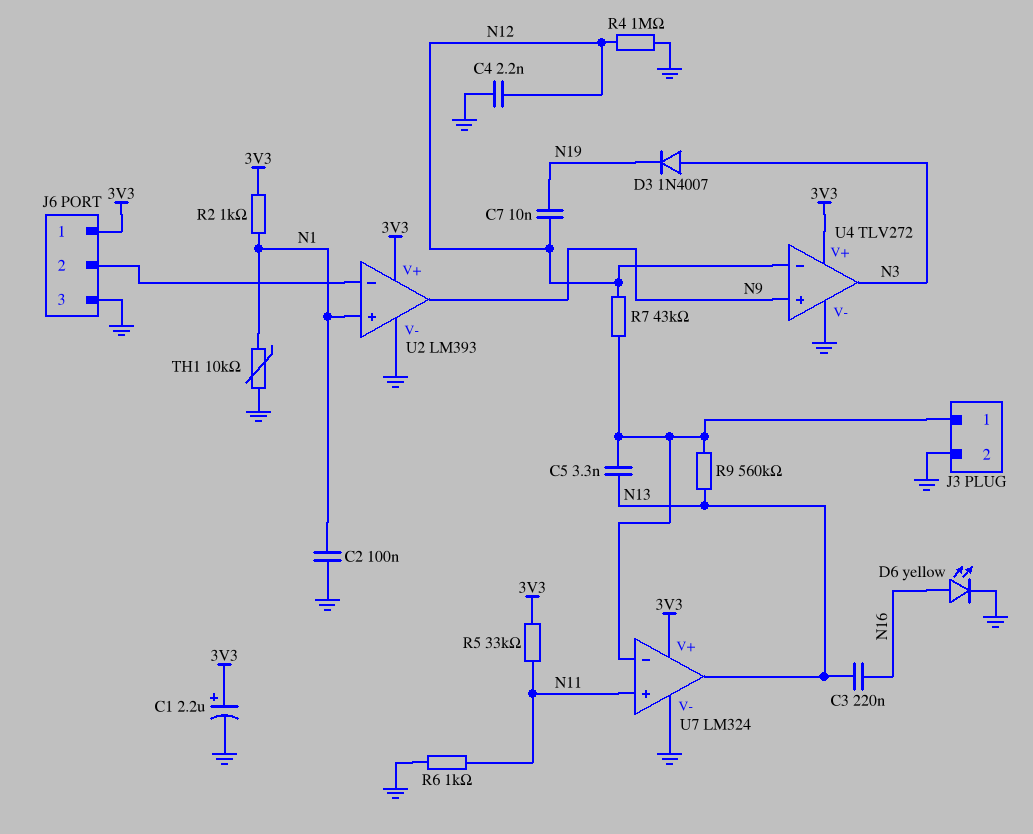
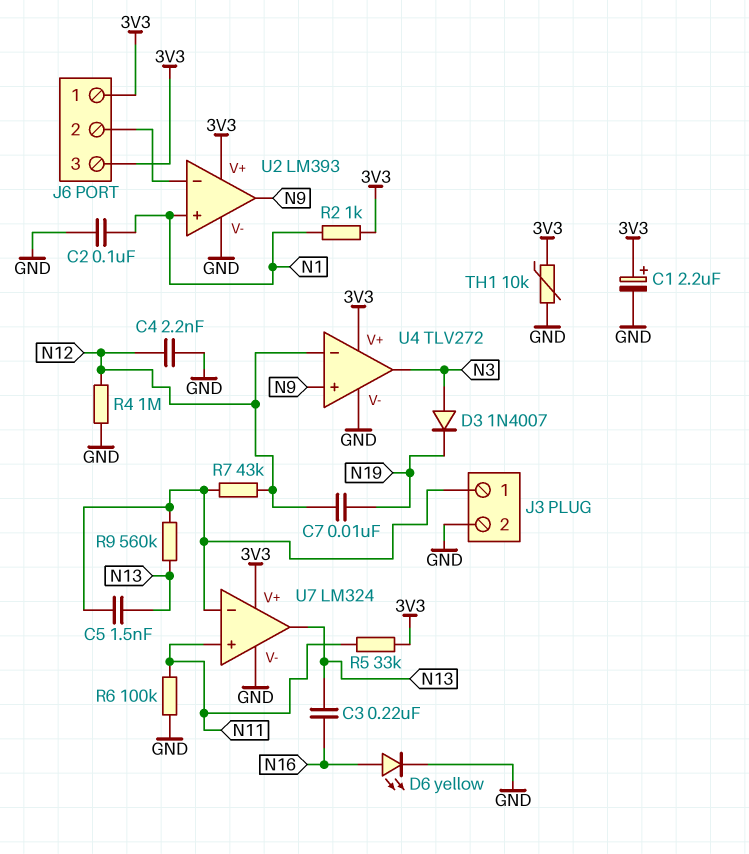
C5: 3.3nF (J3/1, N13) -> 1.5nF (J3/1, N13)
J6 pin 3: GND -> 3V3
R6: 1k (GND, N11) -> 100k (GND, N11)
TH1: 10k (GND, N1) -> 10k (3V3, GND)

